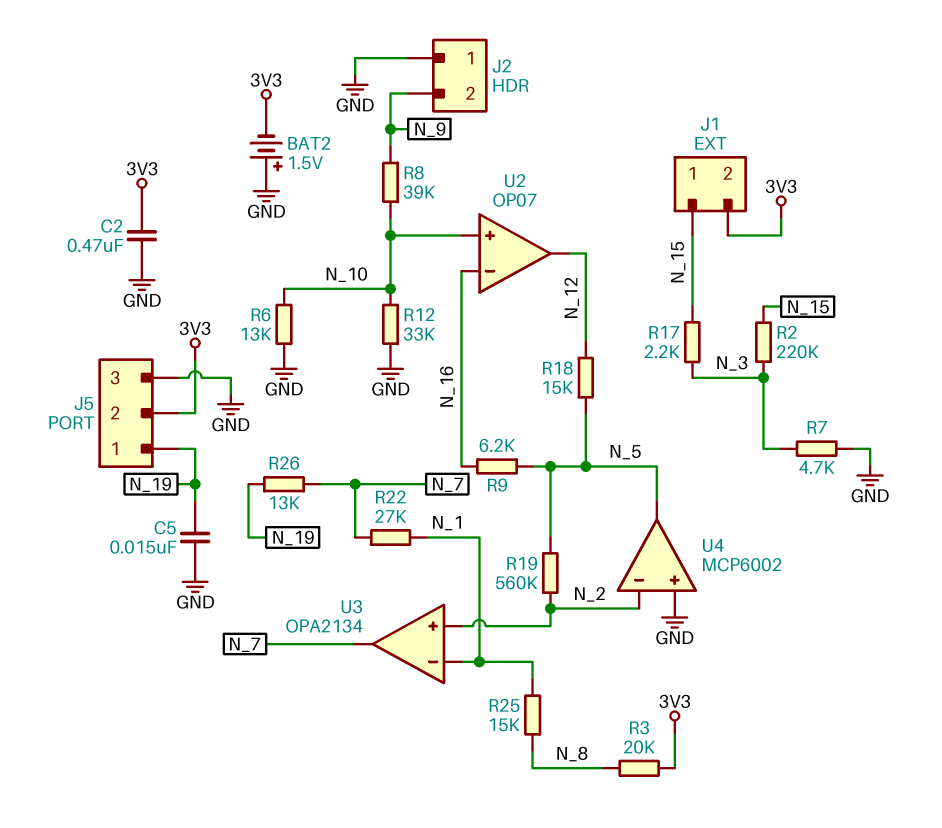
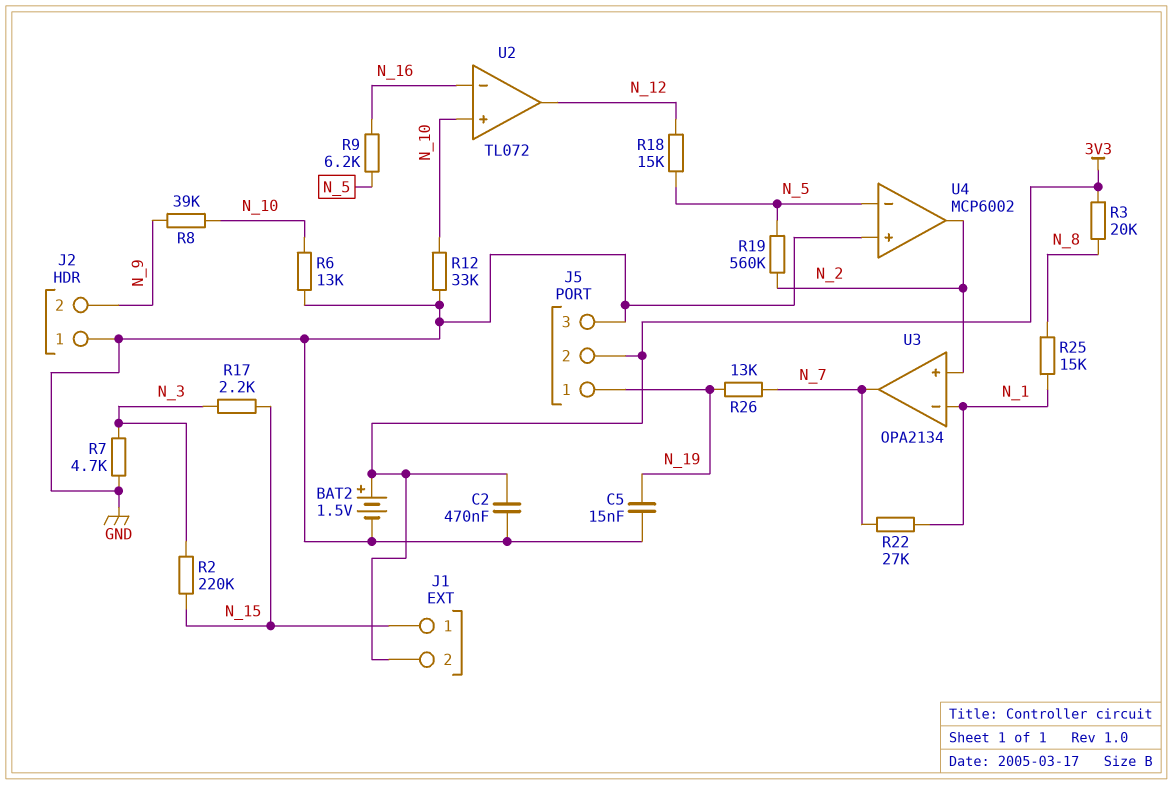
BAT2: 1.5V (plus GND, minus 3V3) -> 1.5V (plus 3V3, minus GND)
U2: OP07 -> TL072
U4 pin in-: N_2 -> N_5
U4 pin out: N_5 -> N_2

